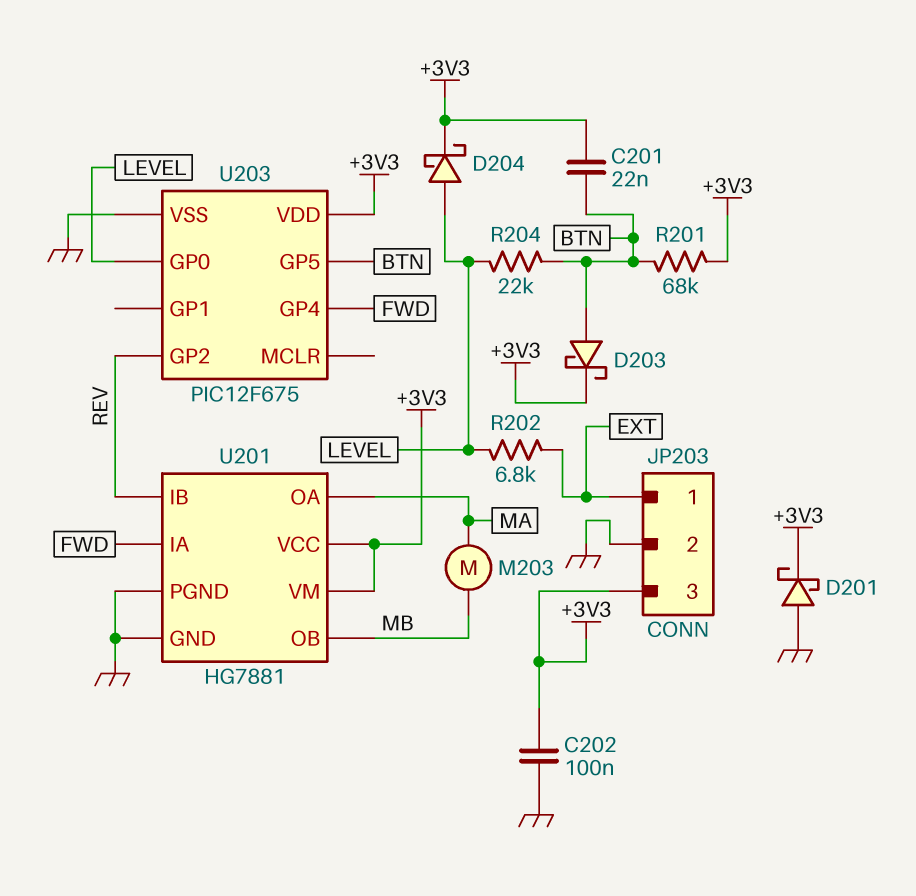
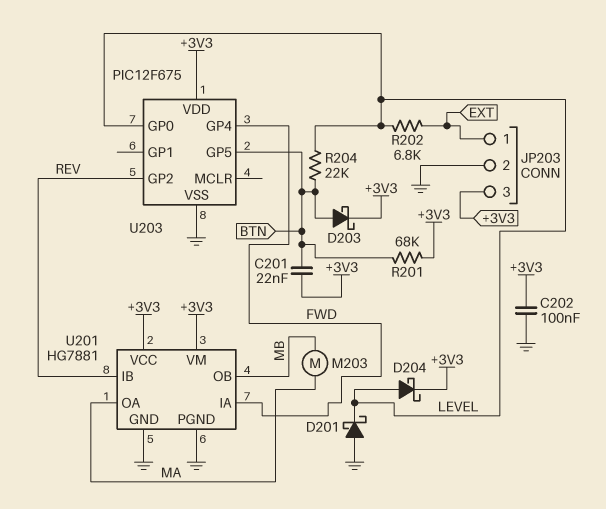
D201: schottky (A GND, K +3V3) -> schottky (A GND, K LEVEL)

